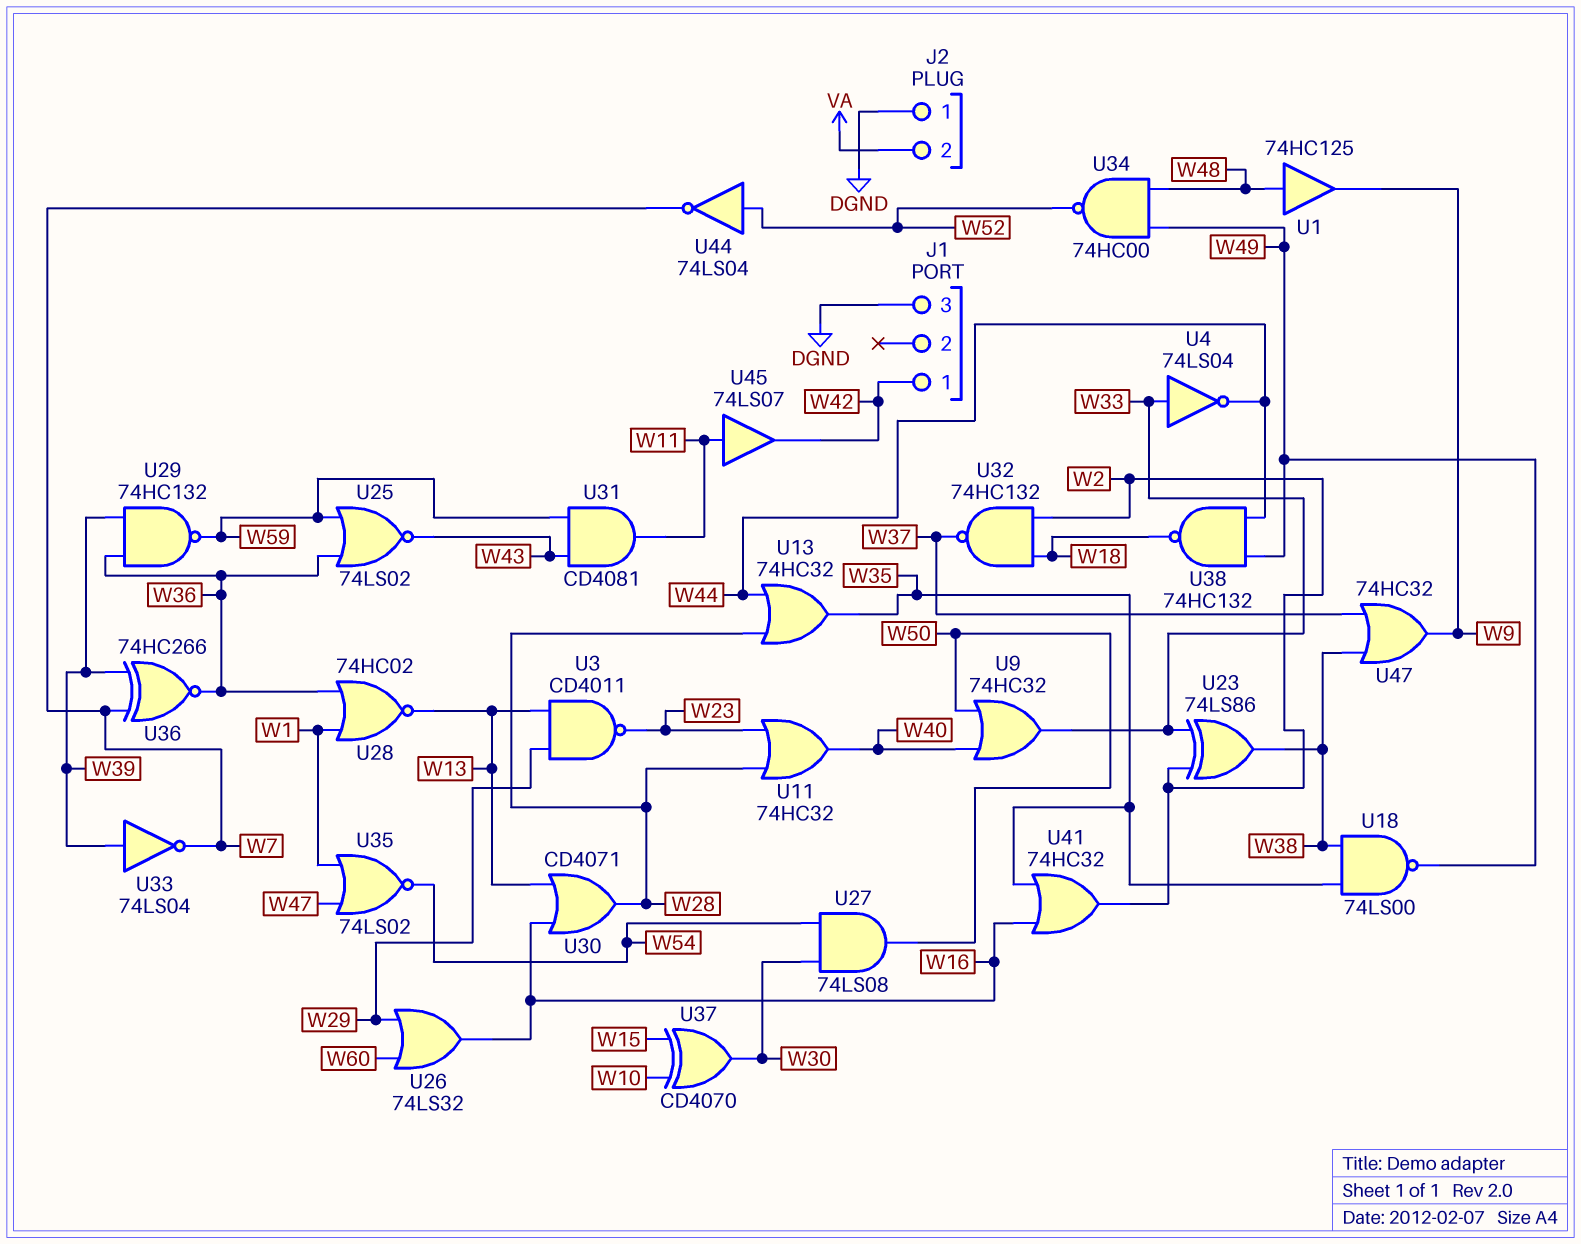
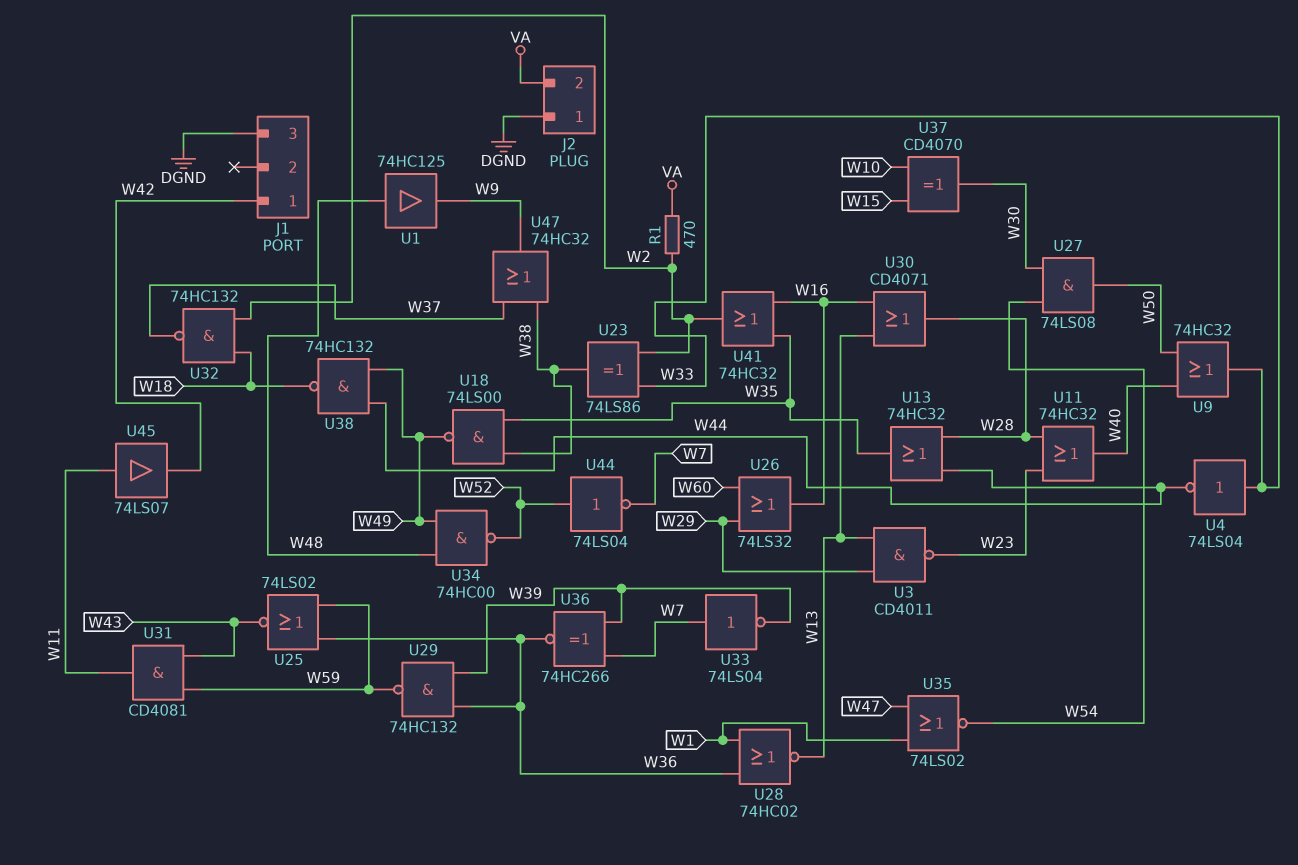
R1: none -> 470 (VA, W2)
U33: NOT 74LS04 (in W39, out W7) -> NOT 74LS04 (in W7, out W39)

